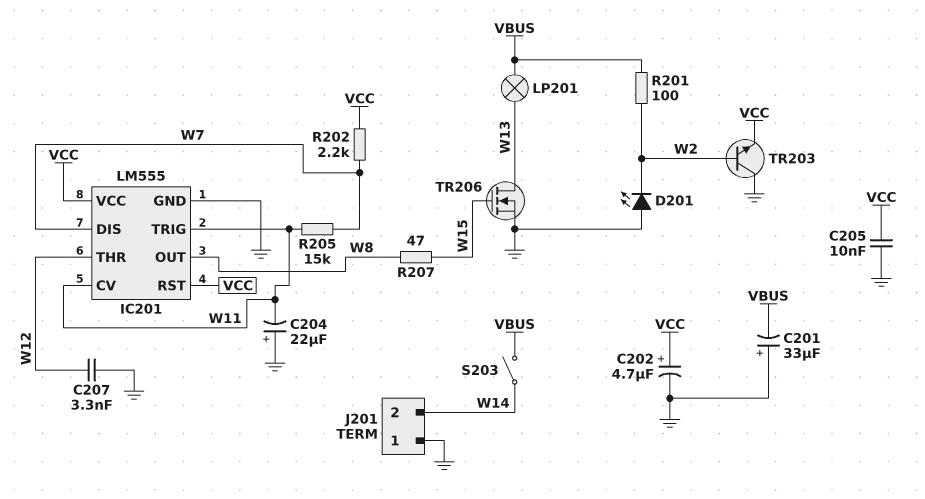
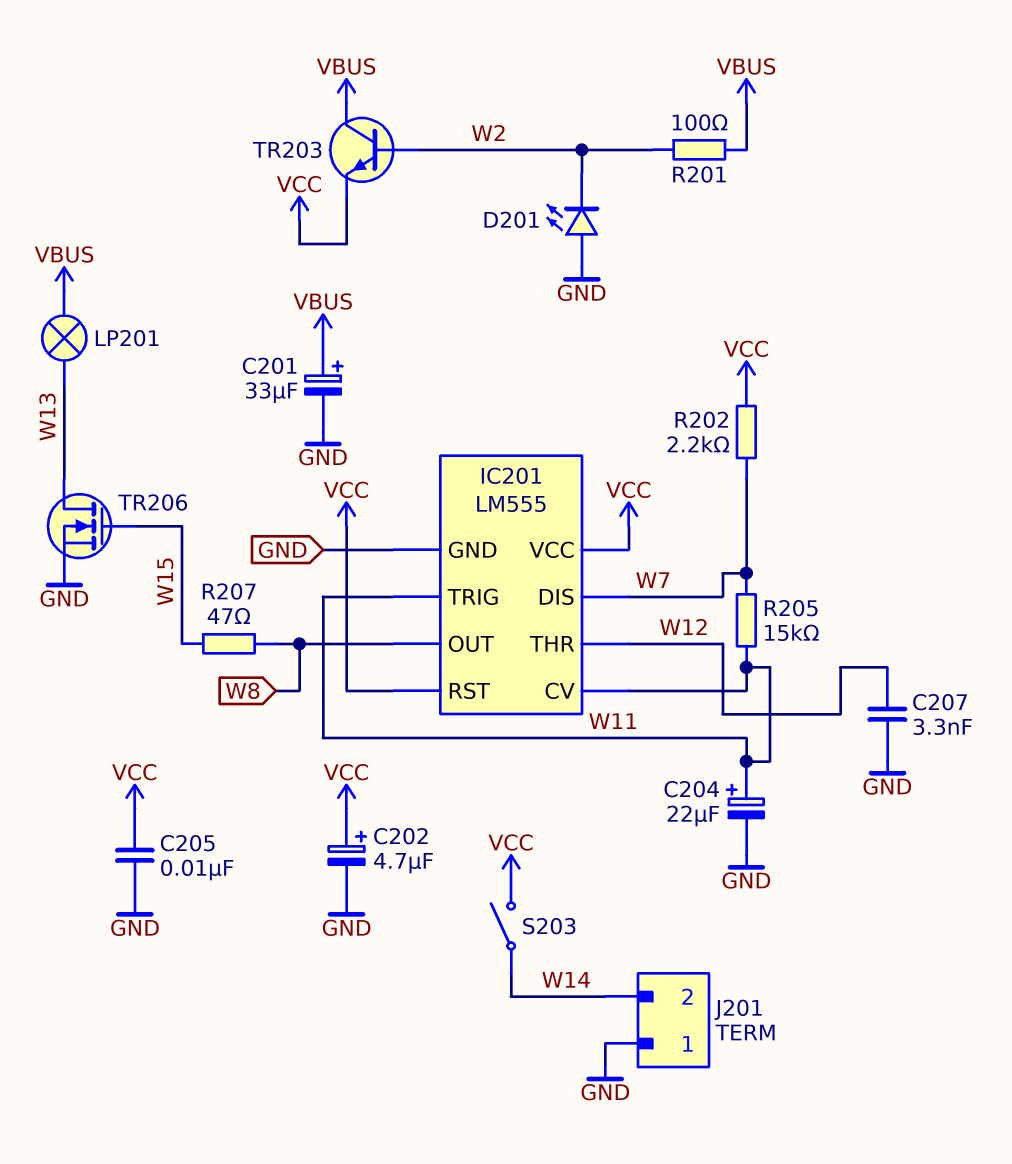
C201: 33uF (plus GND, minus VBUS) -> 33uF (plus VBUS, minus GND)
C204: 22uF (plus GND, minus W11) -> 22uF (plus W11, minus GND)
S203: switch (VBUS, W14) -> switch (VCC, W14)
TR203: NPN (B W2, C GND, E VCC) -> NPN (B W2, C VBUS, E VCC)

